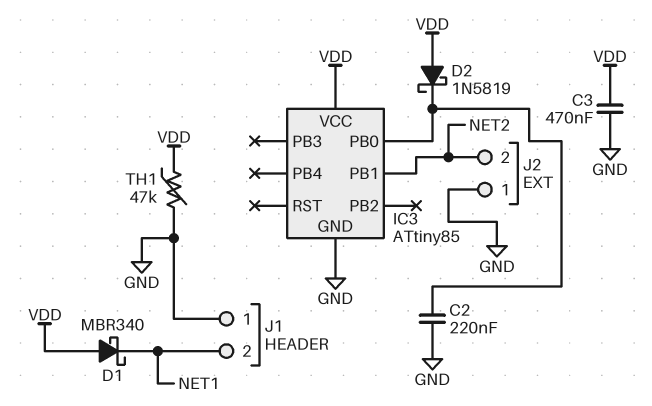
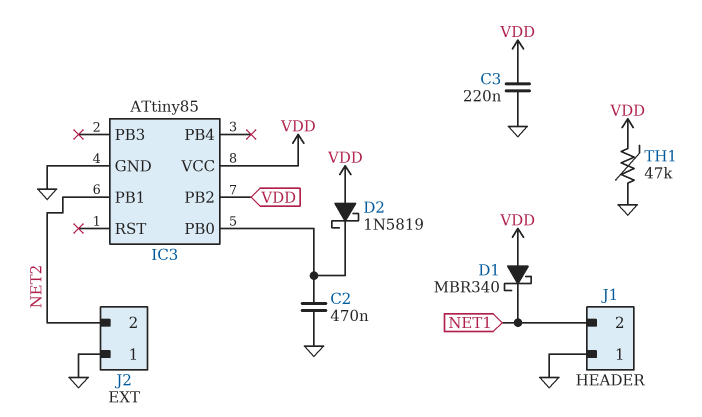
C2: 220nF (GND, IC3/PB0) -> 470nF (GND, IC3/PB0)
C3: 470nF (GND, VDD) -> 220nF (GND, VDD)
IC3 pin PB2: none -> VDD

